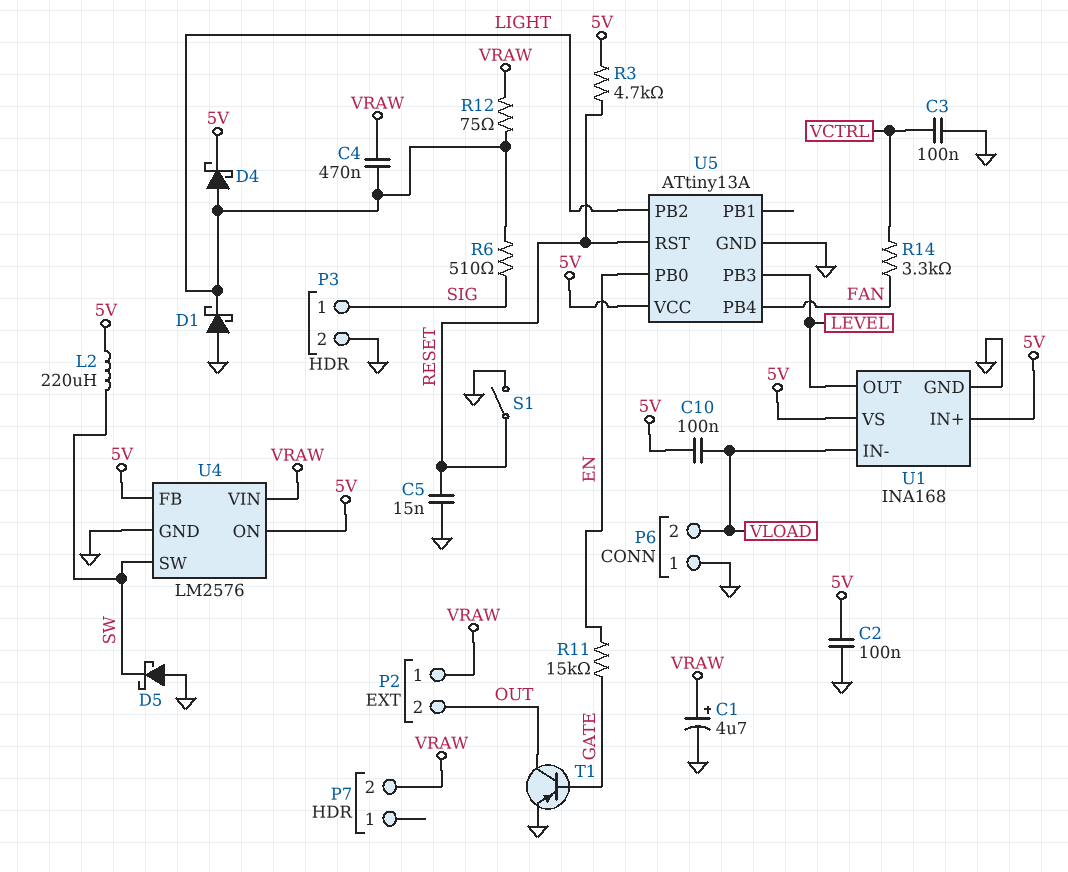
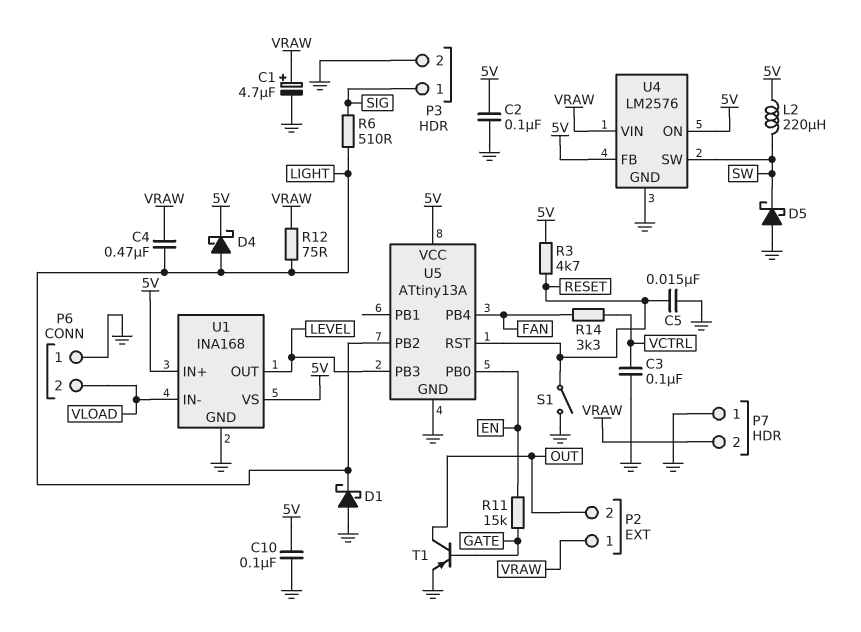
C10: 100nF (5V, VLOAD) -> 100nF (5V, GND)
P7 pin 1: none -> GND

